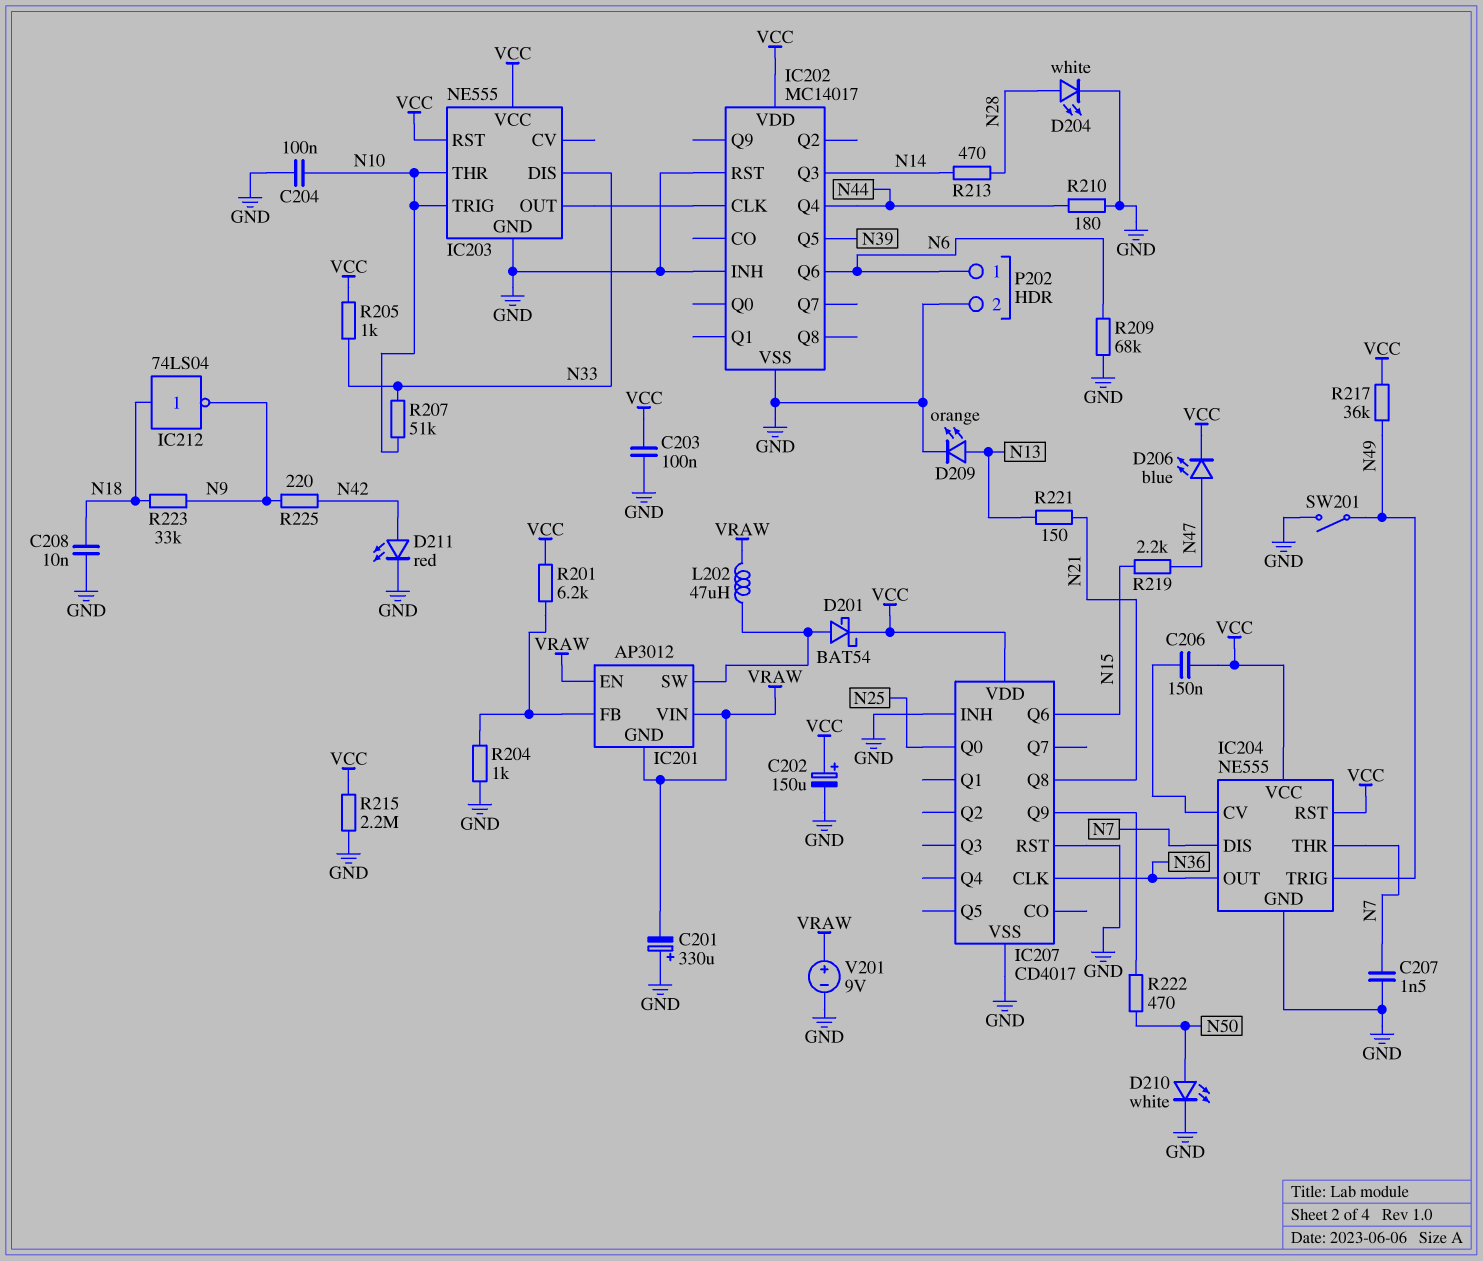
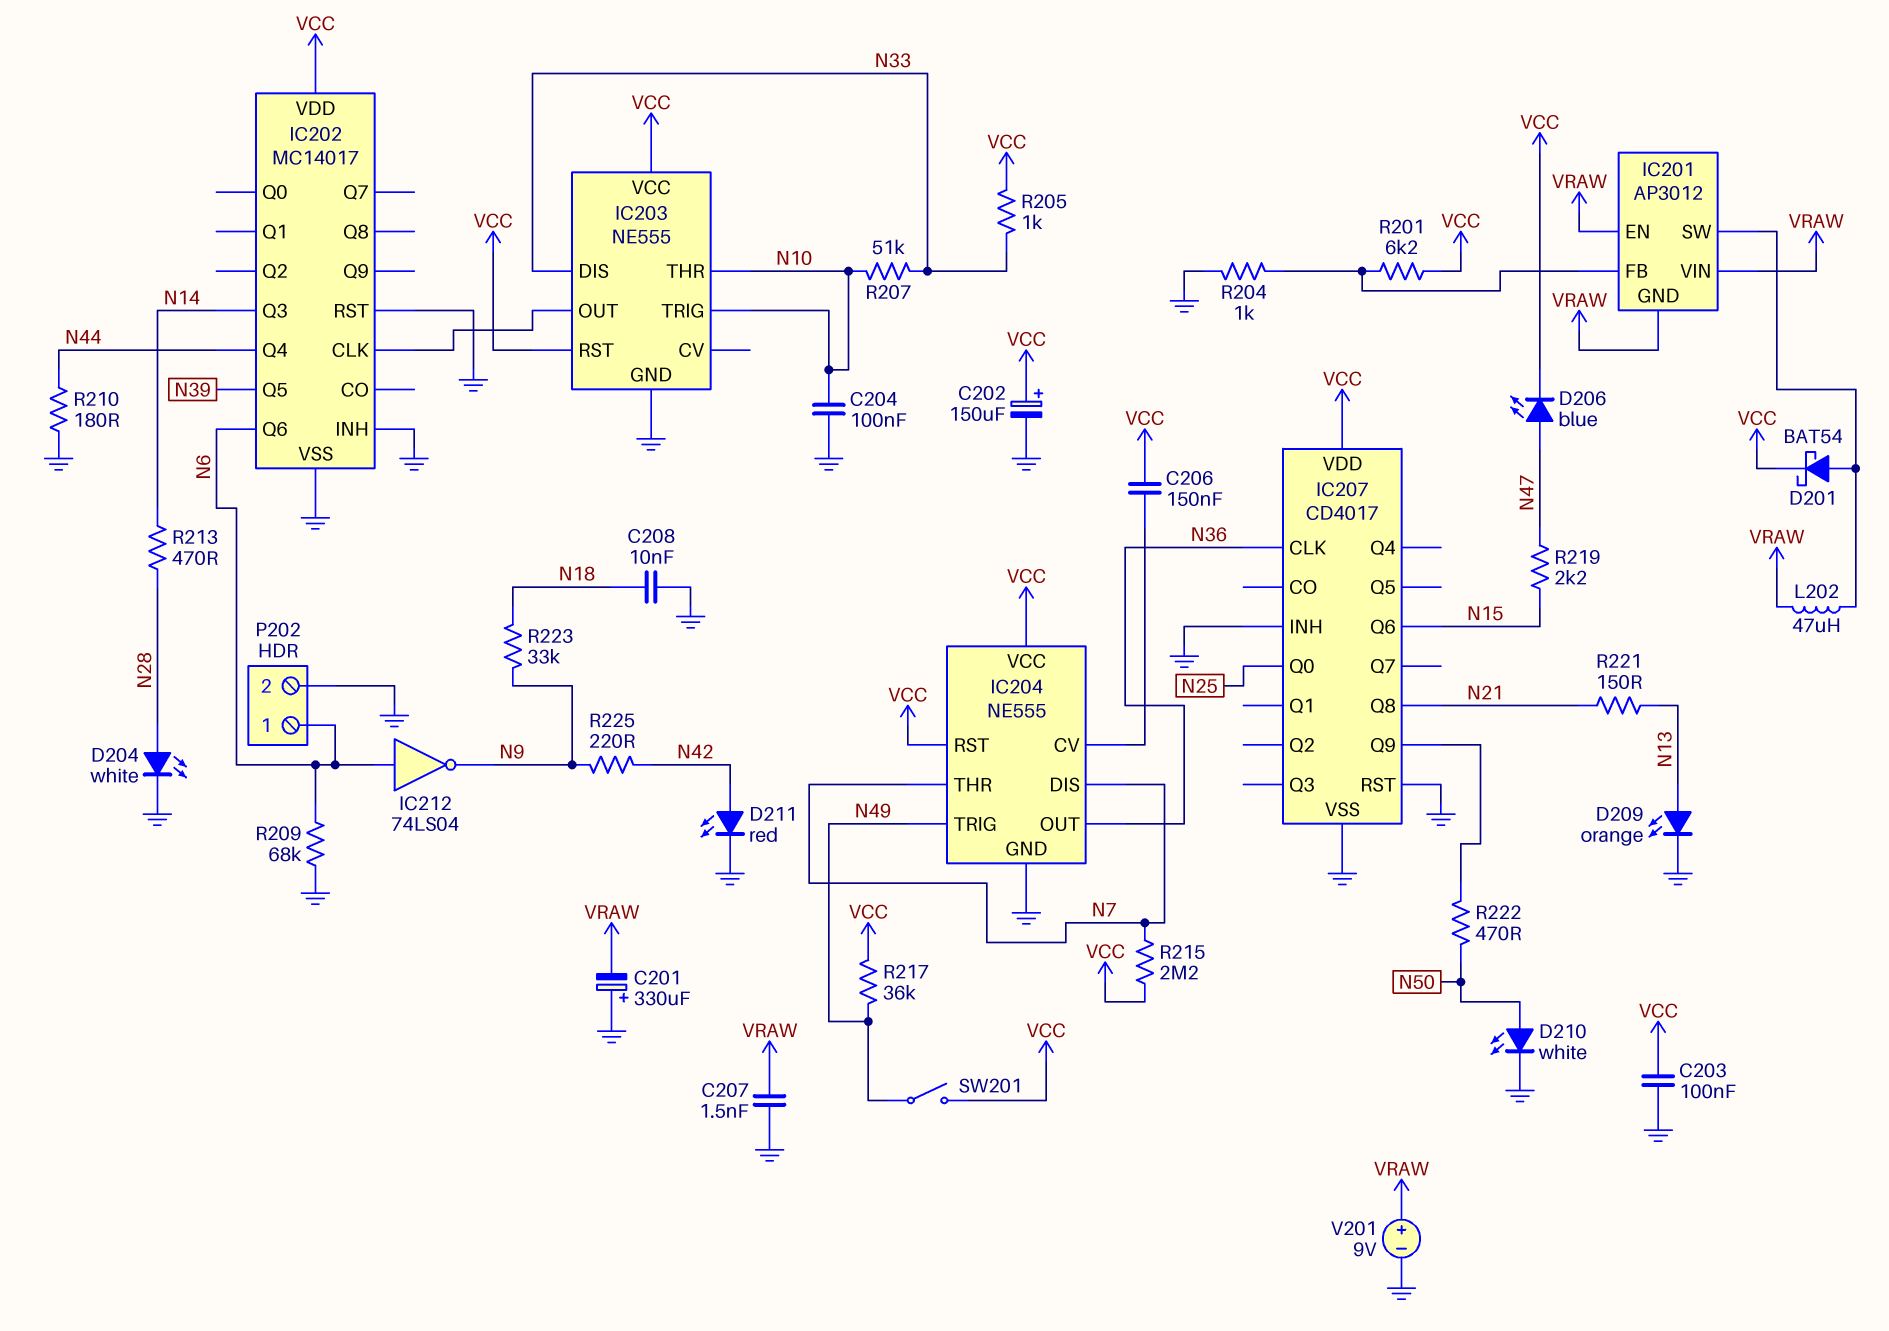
C207: 1.5nF (GND, N7) -> 1.5nF (GND, VRAW)
IC212: NOT 74LS04 (in N18, out N9) -> NOT 74LS04 (in N6, out N9)
R215: 2.2M (GND, VCC) -> 2.2M (N7, VCC)
SW201: switch (GND, N49) -> switch (N49, VCC)

